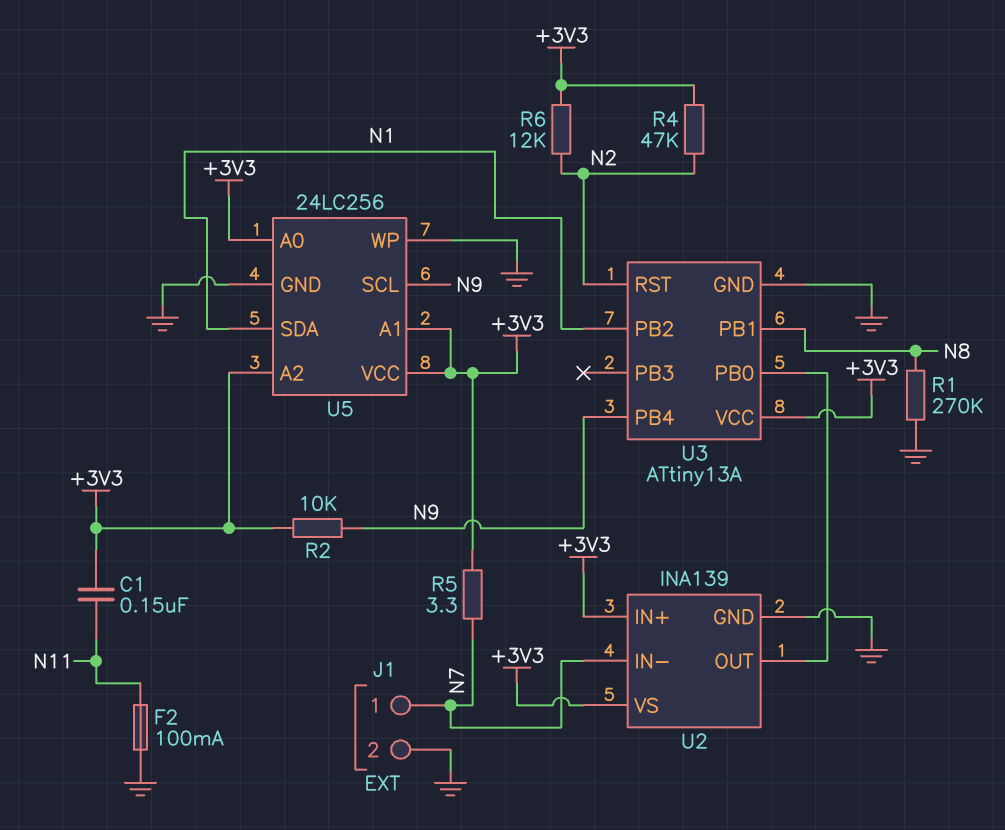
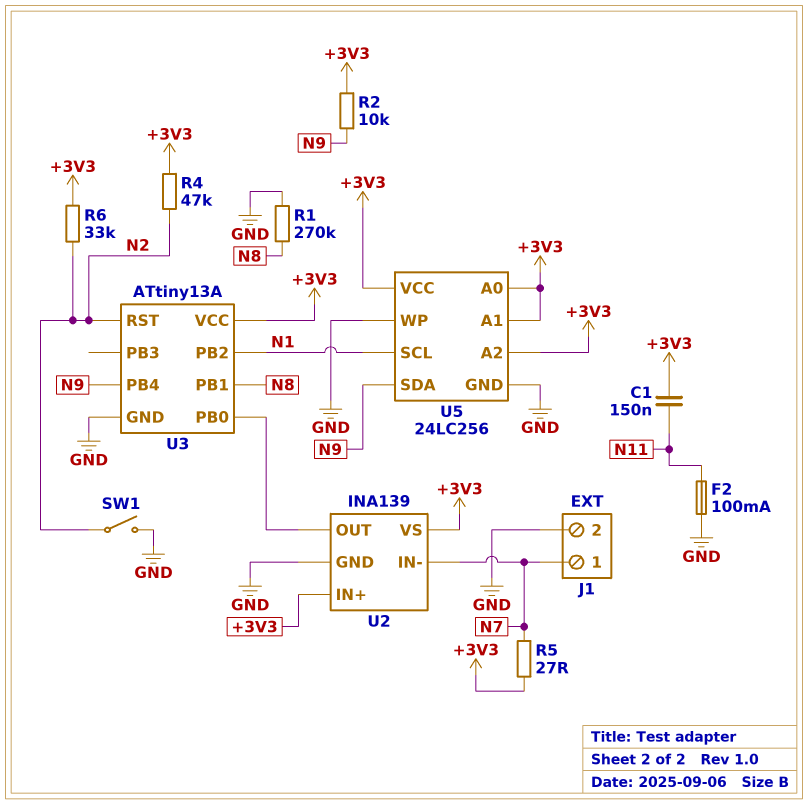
R5: 3.3 (+3V3, N7) -> 27 (+3V3, N7)
R6: 12k (+3V3, N2) -> 33k (+3V3, N2)
SW1: none -> switch (GND, N2)
U5 pin SCL: N9 -> N1
U5 pin SDA: N1 -> N9

